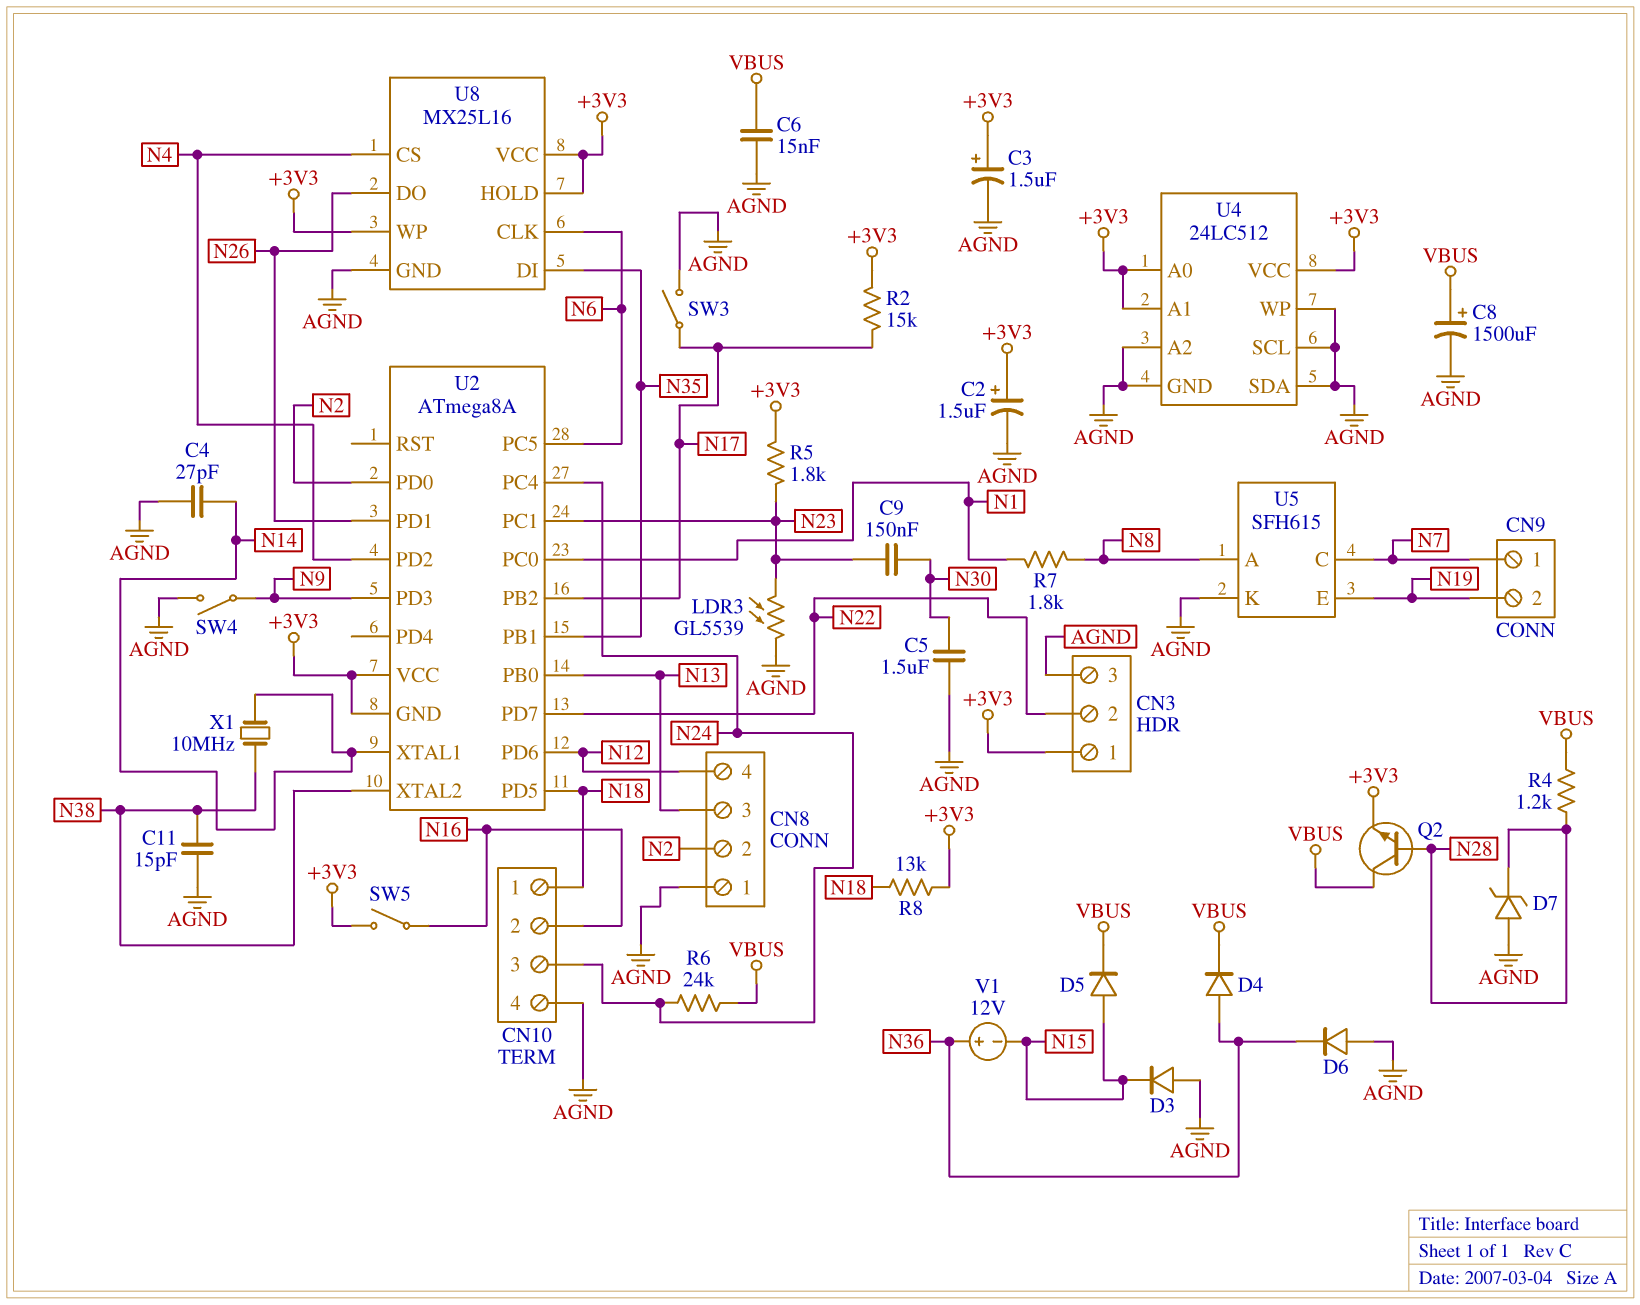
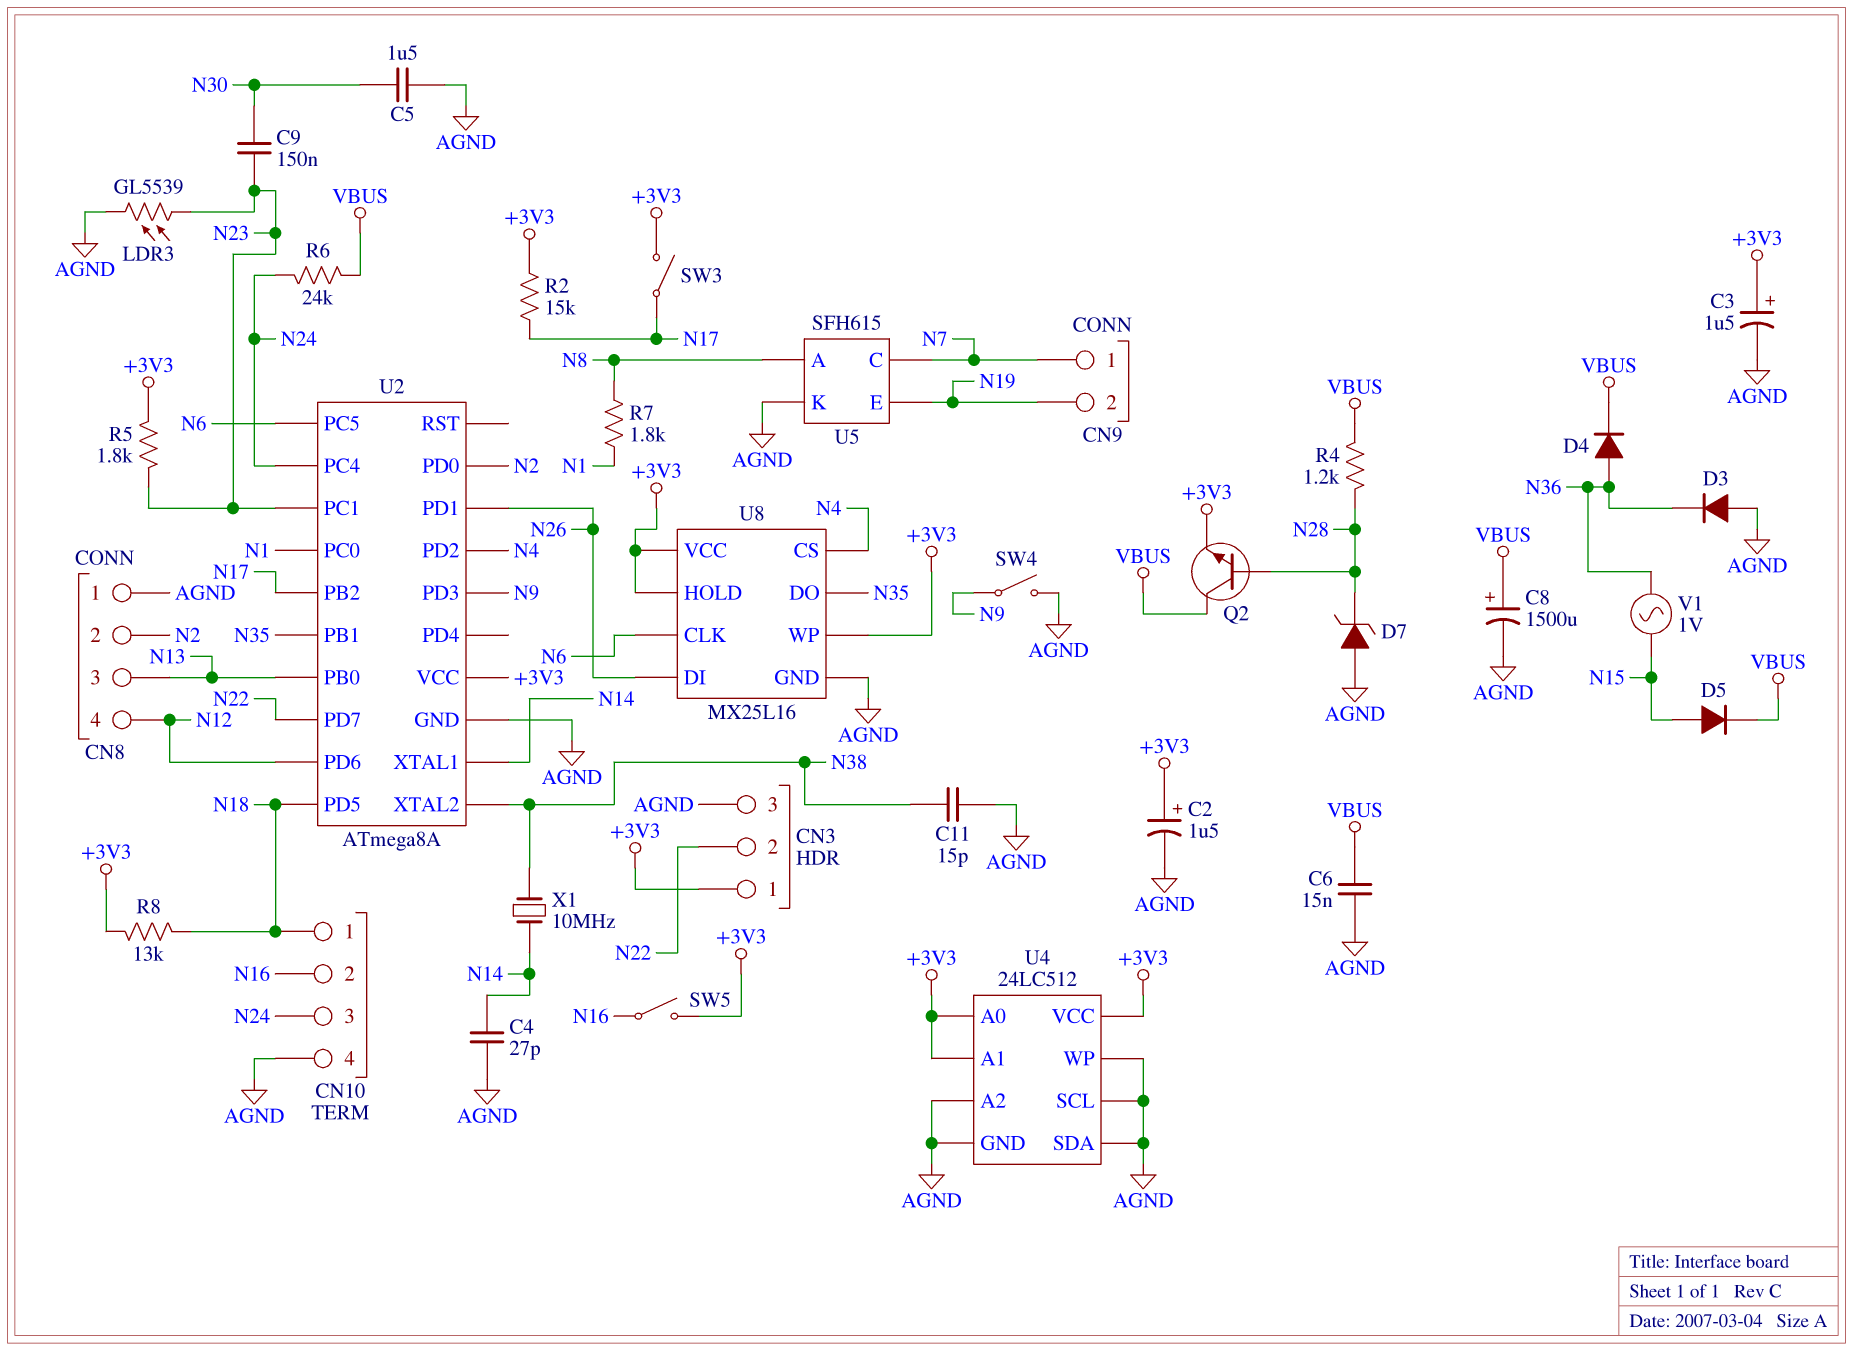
D3: diode (A AGND, K N15) -> diode (A AGND, K N36)
D6: diode (A AGND, K N36) -> none
SW3: switch (AGND, N17) -> switch (+3V3, N17)
U2 pin GND: +3V3 -> AGND
U8 pin DI: N35 -> N26
U8 pin DO: N26 -> N35
V1: 12V (plus N36, minus N15) -> AC 1V (N15, N36)

